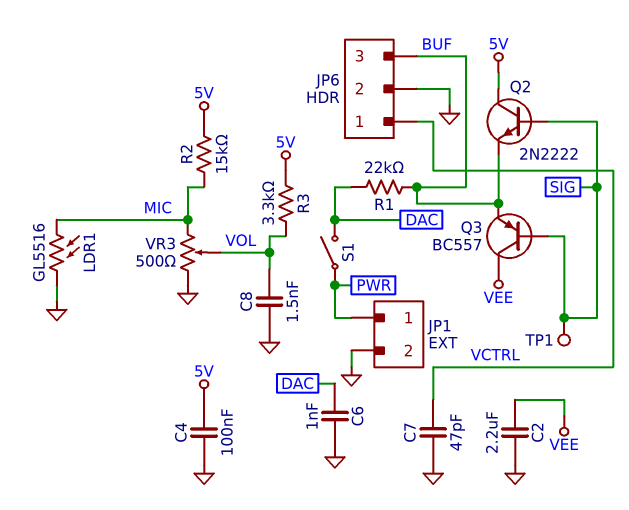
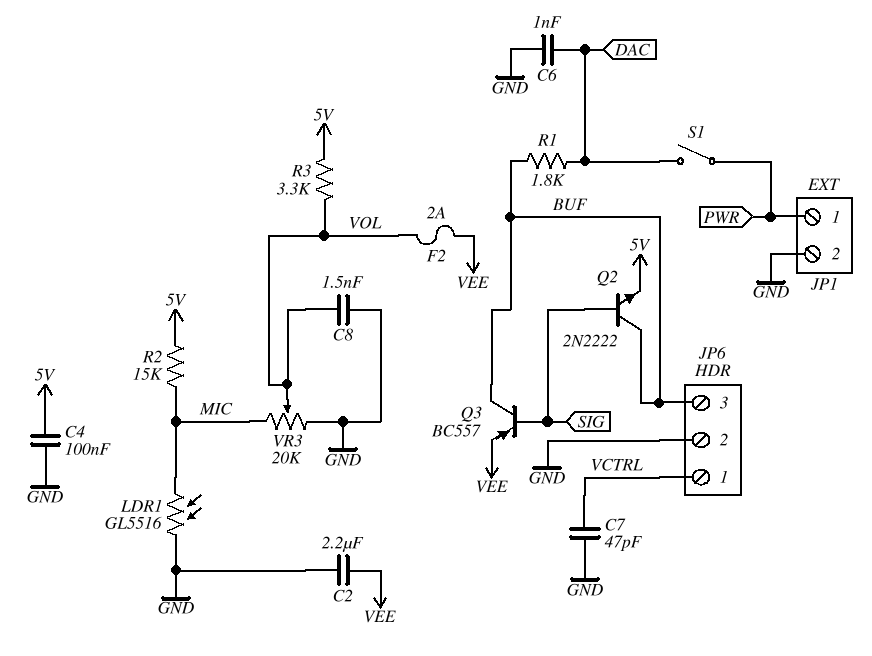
F2: none -> 2A (VEE, VOL)
Q2: NPN 2N2222 (B SIG, C 5V, E BUF) -> NPN 2N2222 (B SIG, C BUF, E 5V)
Q3: PNP BC557 (B SIG, C VEE, E BUF) -> PNP BC557 (B SIG, C BUF, E VEE)
R1: 22k (BUF, DAC) -> 1.8k (BUF, DAC)
TP1: test point (SIG) -> none
VR3: 500 (GND, MIC, wiper VOL) -> 20k (GND, MIC, wiper VOL)

